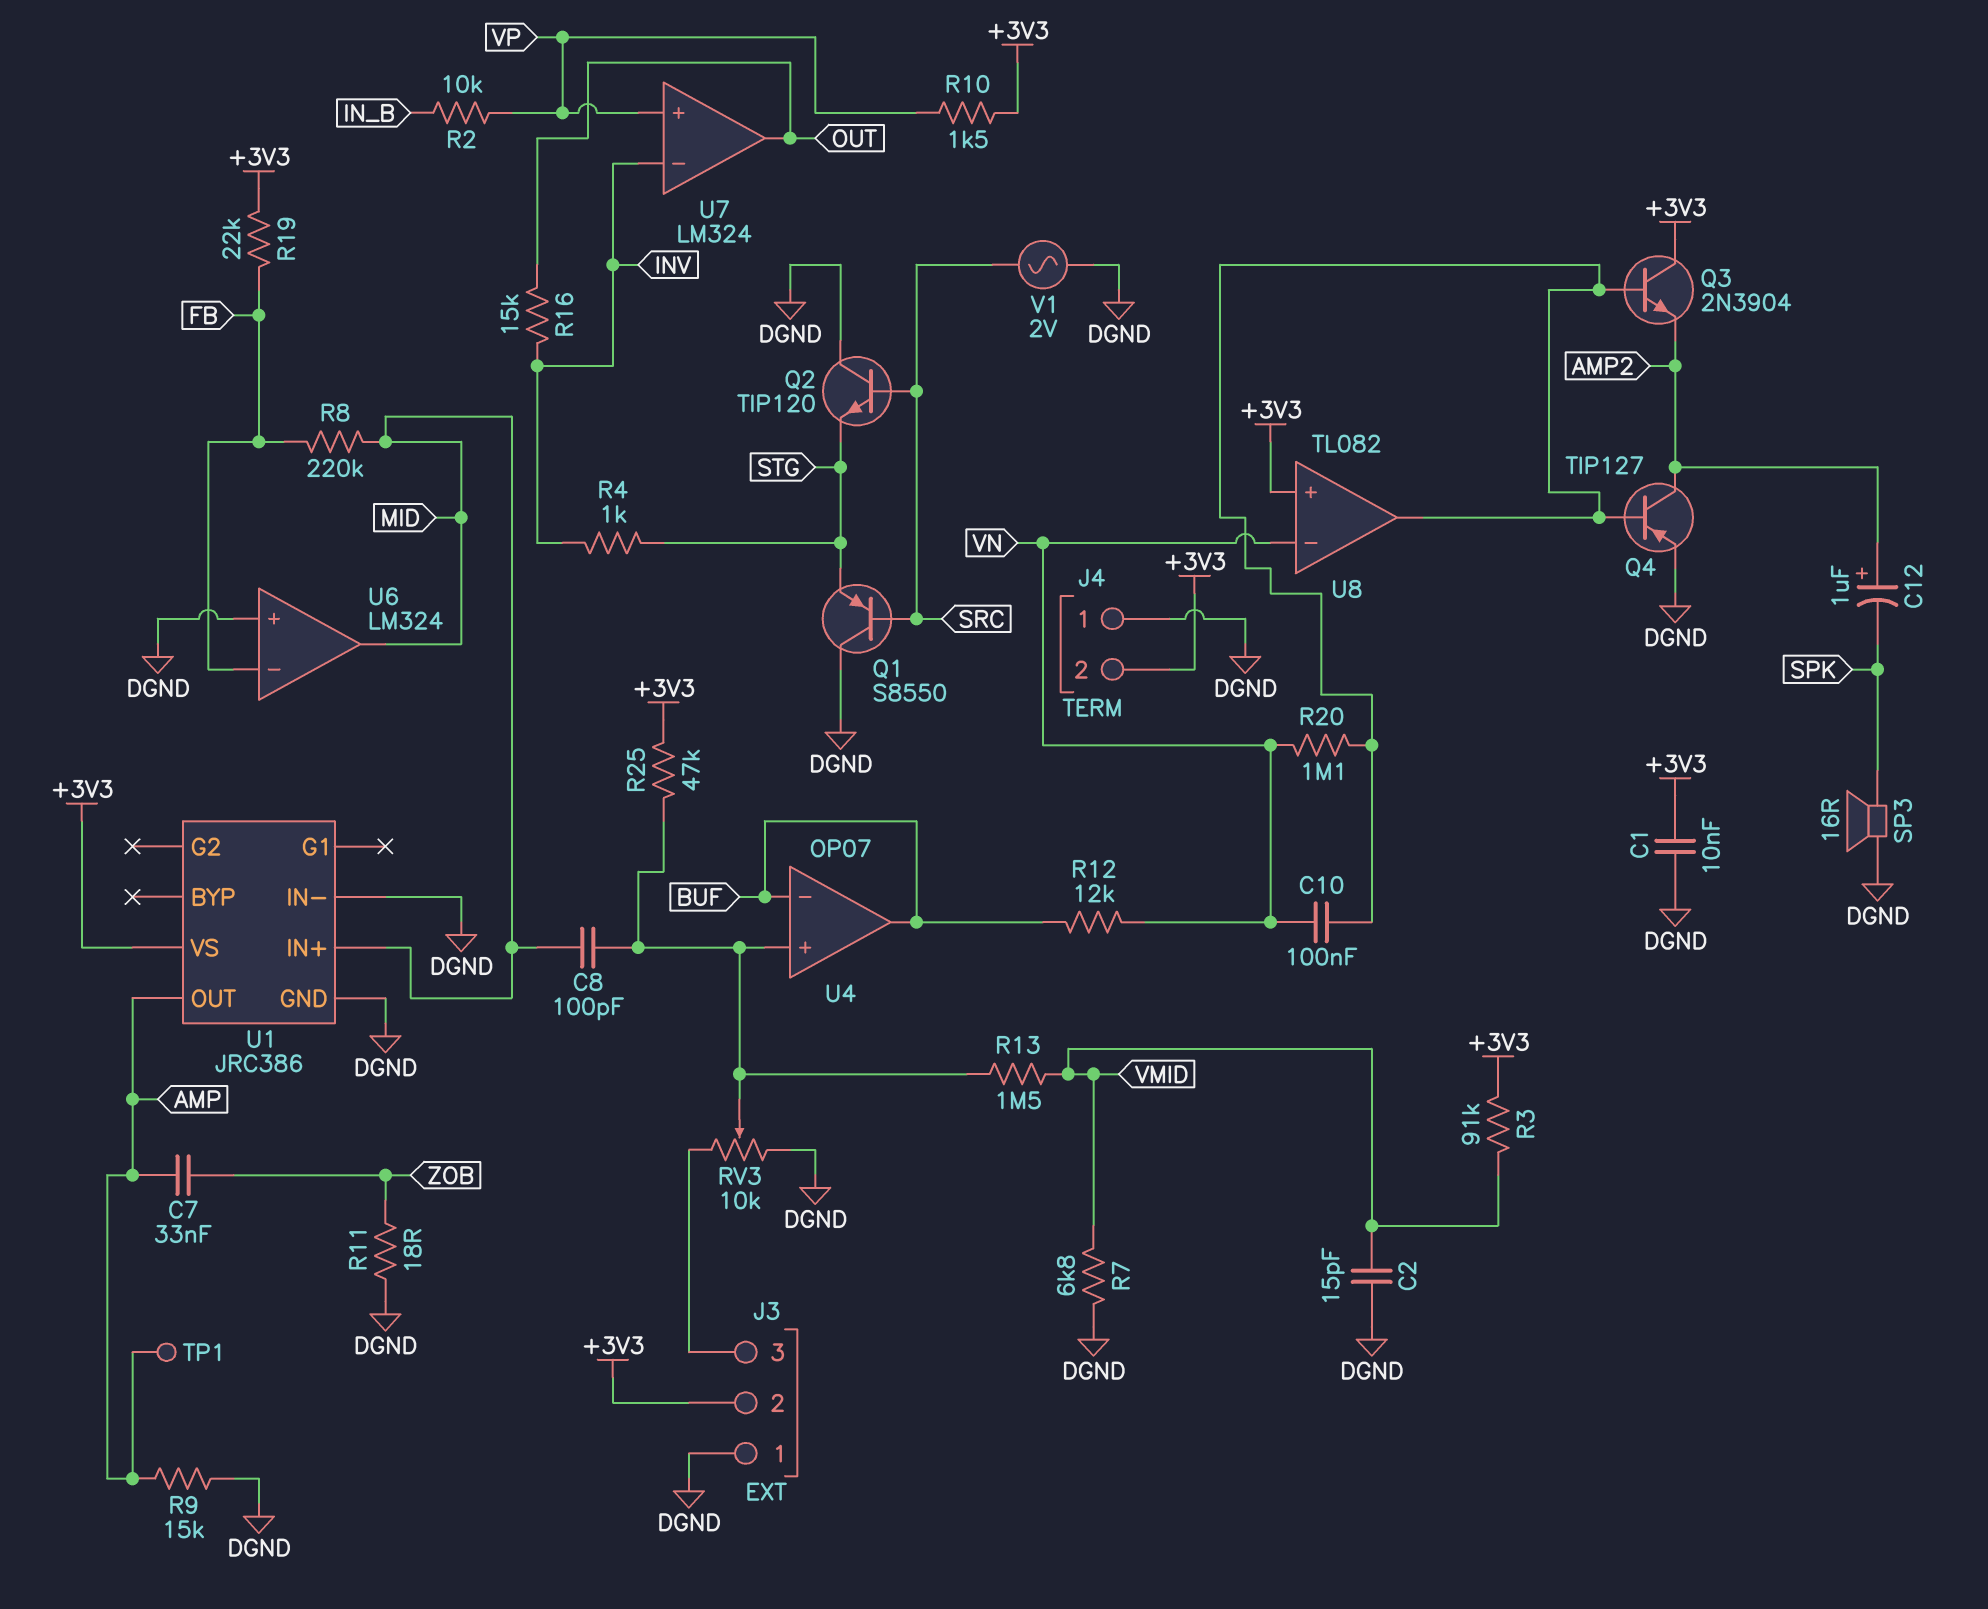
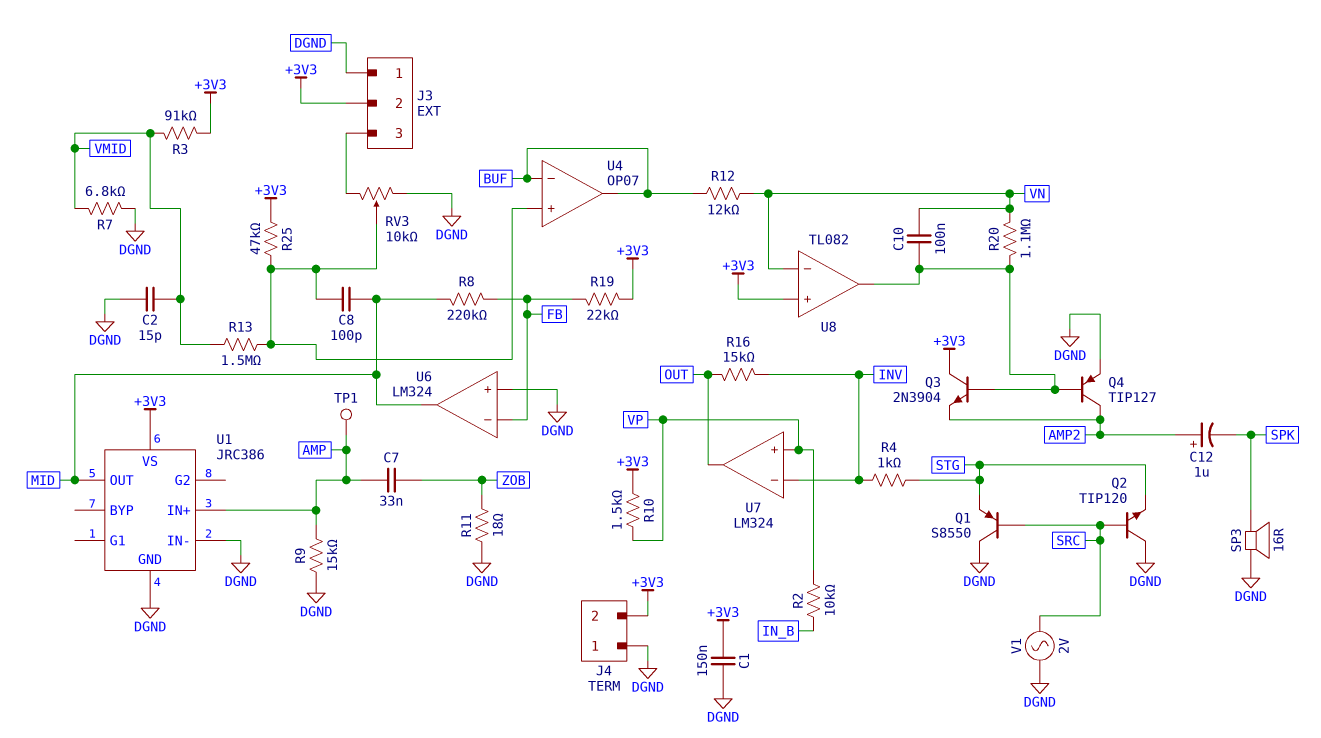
C1: 10nF (+3V3, DGND) -> 150nF (+3V3, DGND)
U1 pin IN+: MID -> AMP
U1 pin OUT: AMP -> MID

